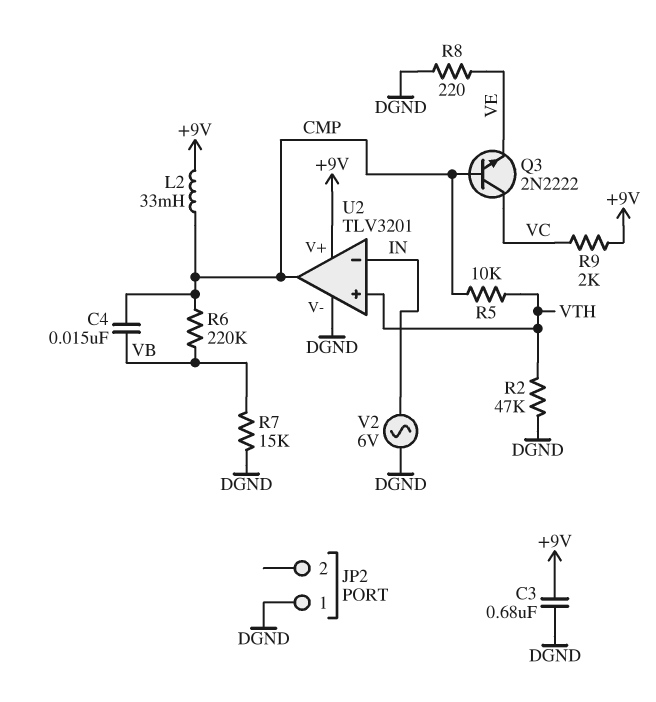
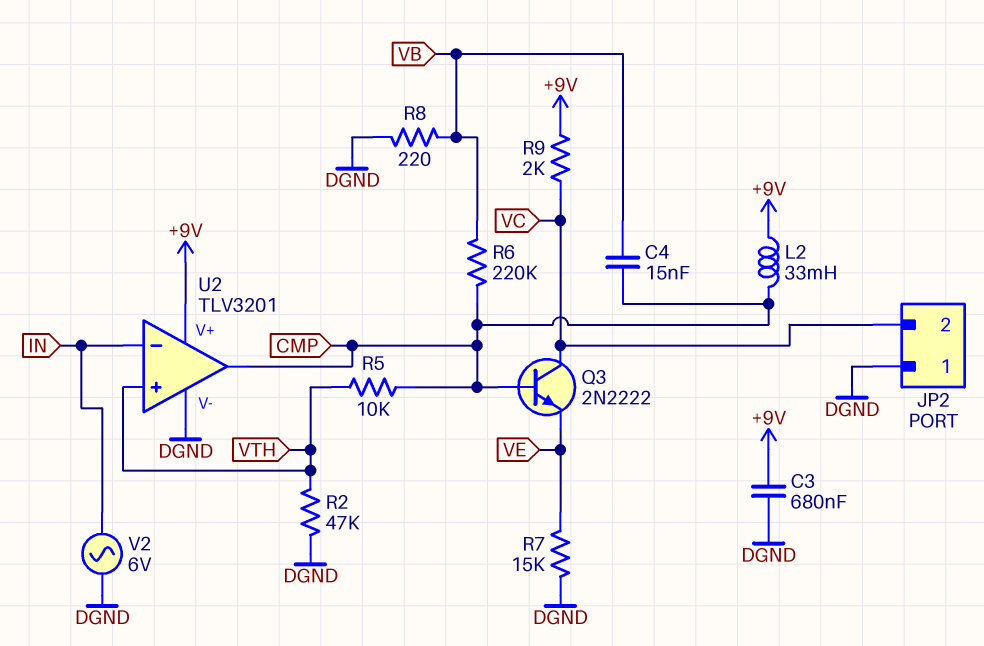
JP2 pin 2: none -> VC
R7: 15k (DGND, VB) -> 15k (DGND, VE)
R8: 220 (DGND, VE) -> 220 (DGND, VB)

